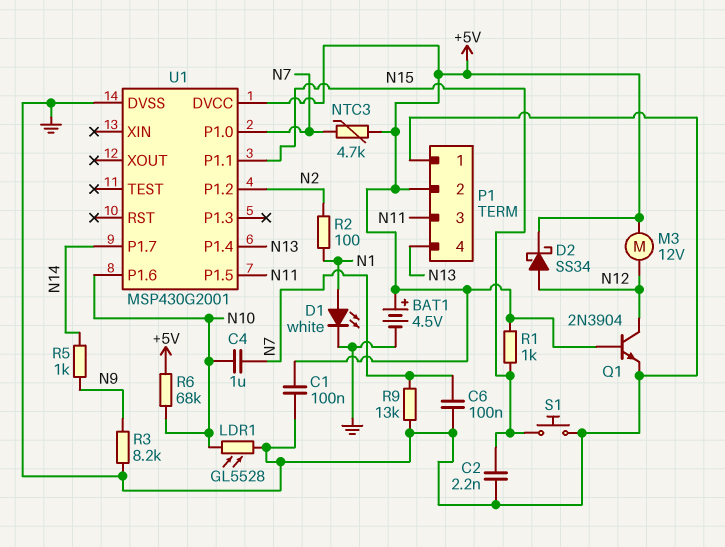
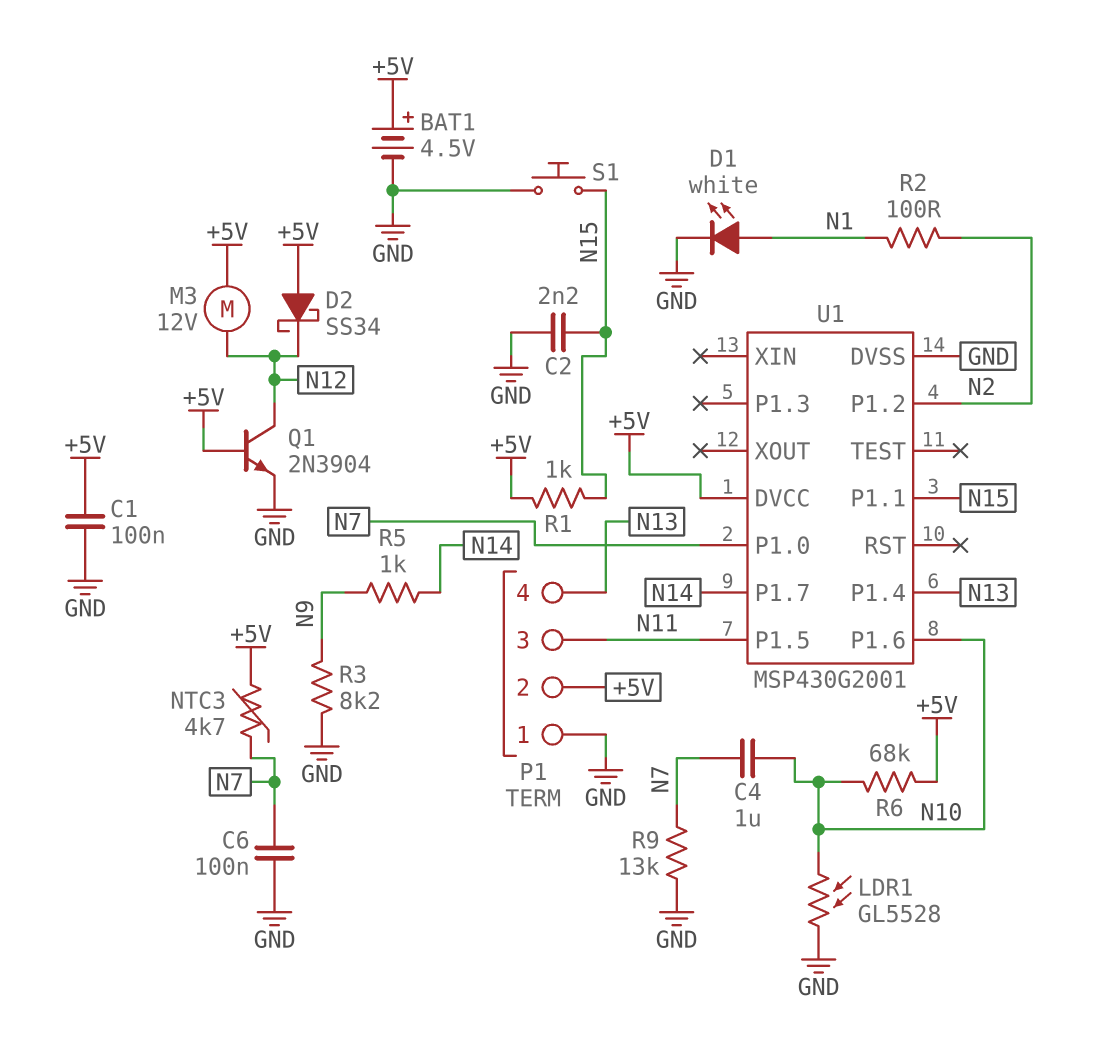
D2: schottky SS34 (A N12, K +5V) -> schottky SS34 (A +5V, K N12)

